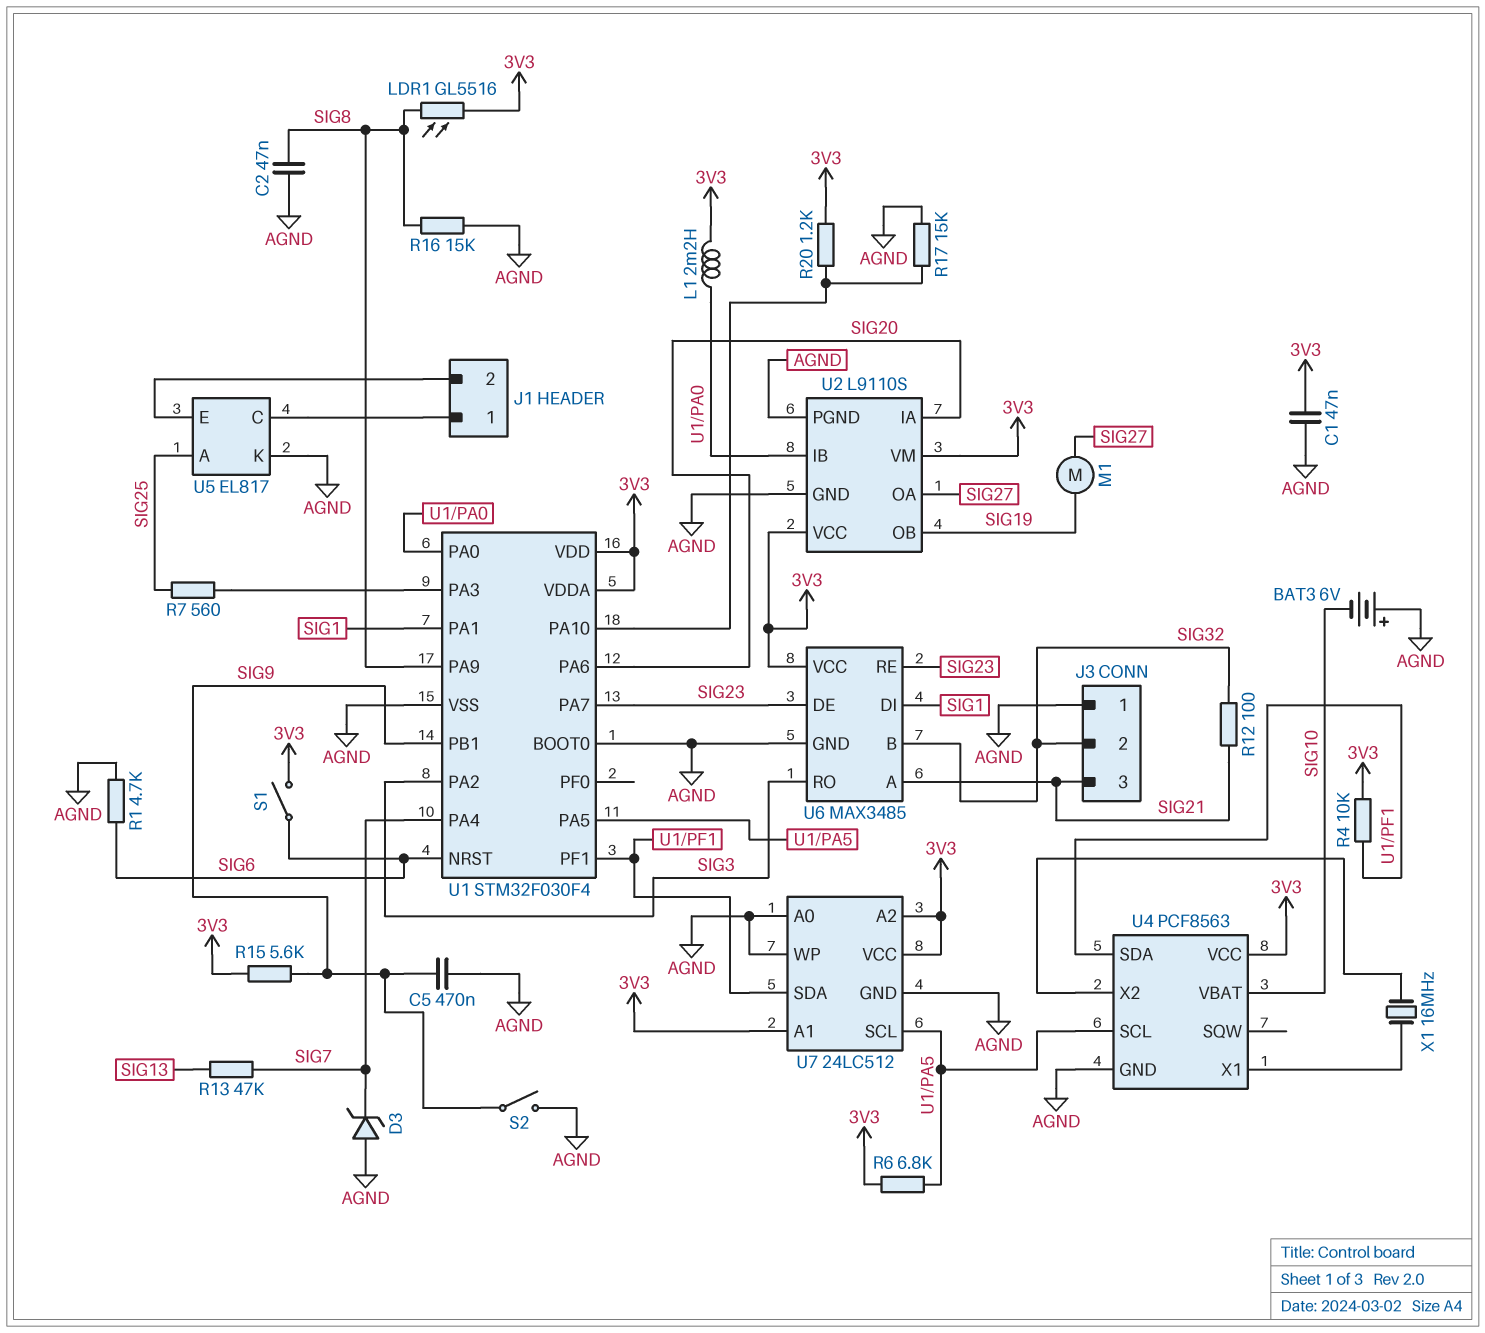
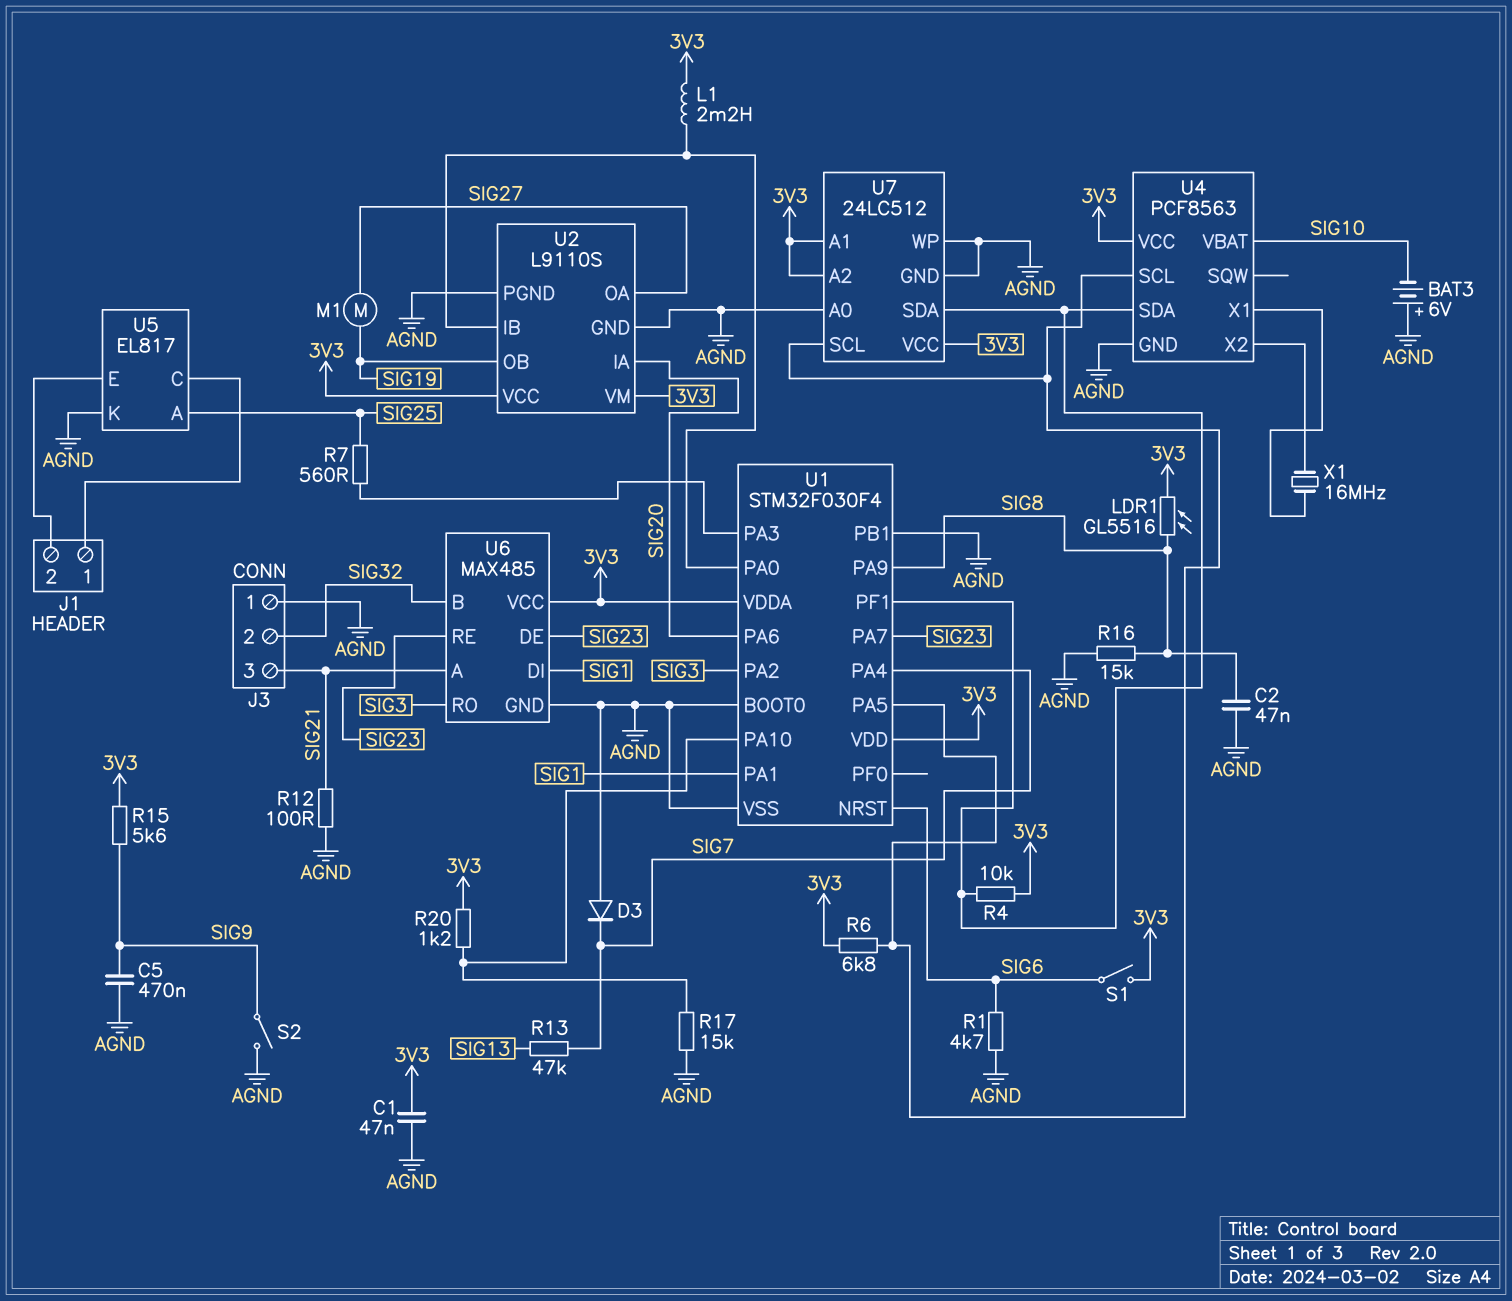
D3: zener (A AGND, K SIG7) -> diode (A AGND, K SIG7)
R12: 100 (SIG21, SIG32) -> 100 (AGND, SIG21)
U1 pin PB1: SIG9 -> AGND
U6: MAX3485 -> MAX485

